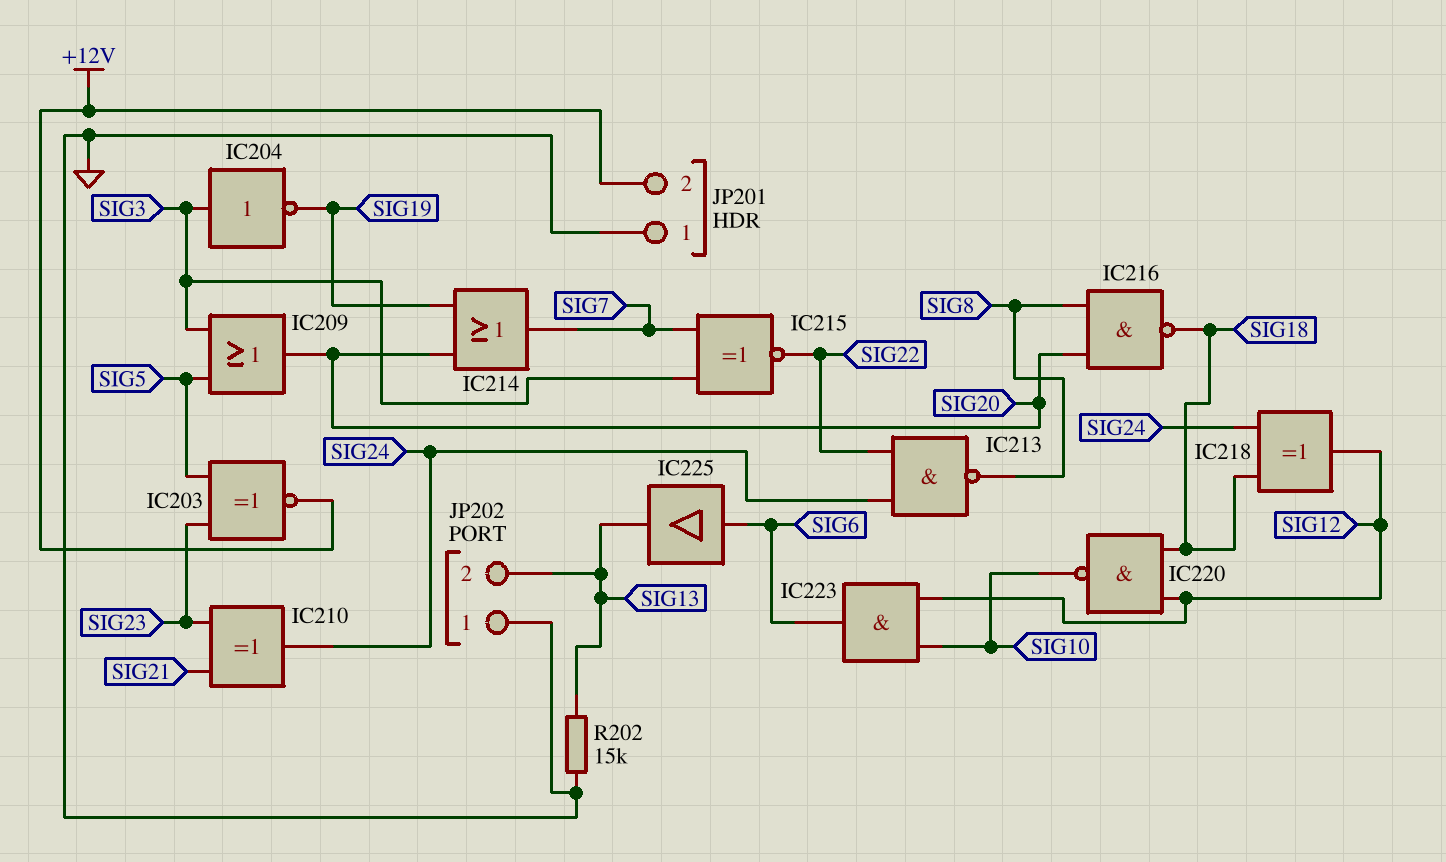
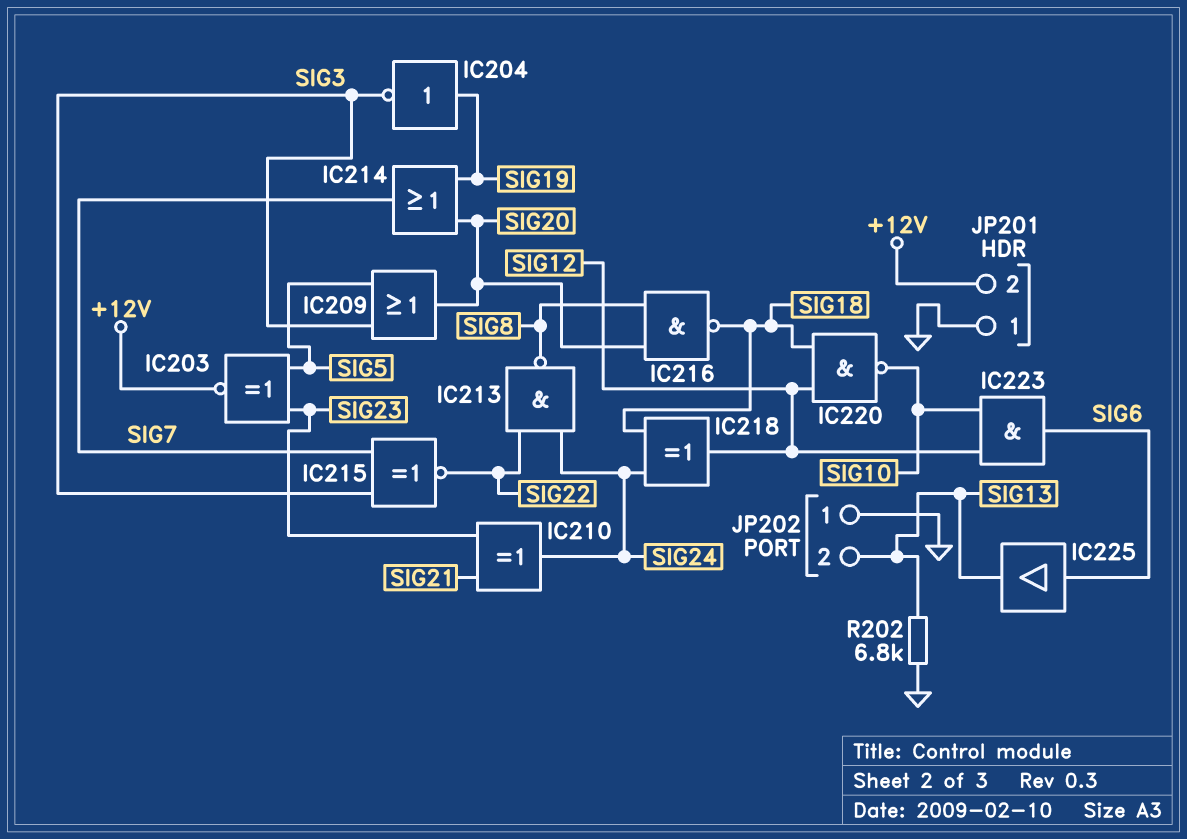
IC204: NOT (in SIG3, out SIG19) -> NOT (in SIG19, out SIG3)
R202: 15k (GND, SIG13) -> 6.8k (GND, SIG13)

